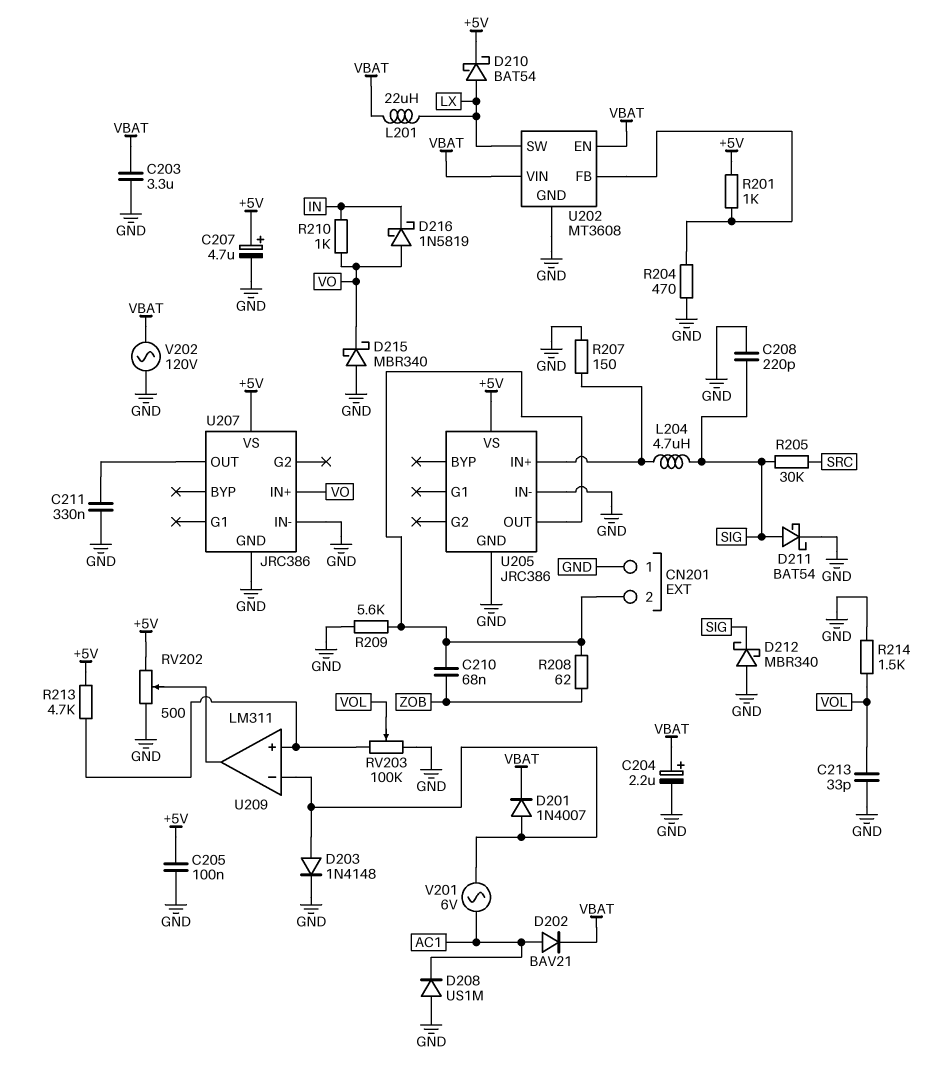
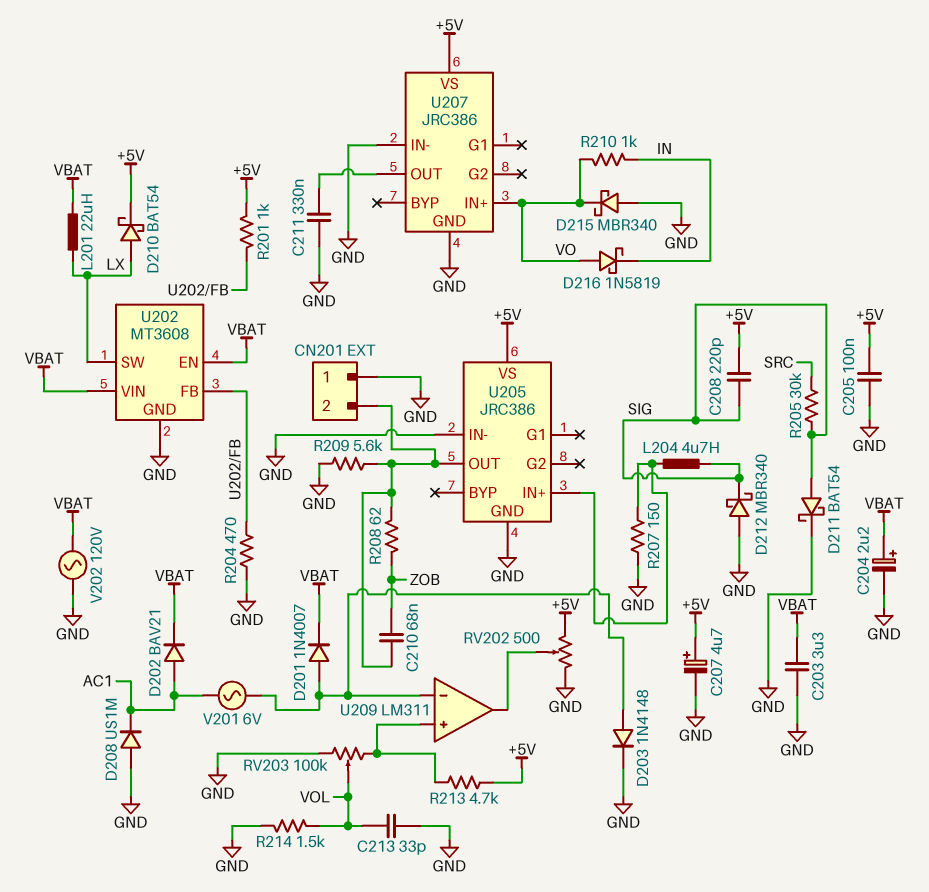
C208: 220pF (GND, SIG) -> 220pF (+5V, SIG)

